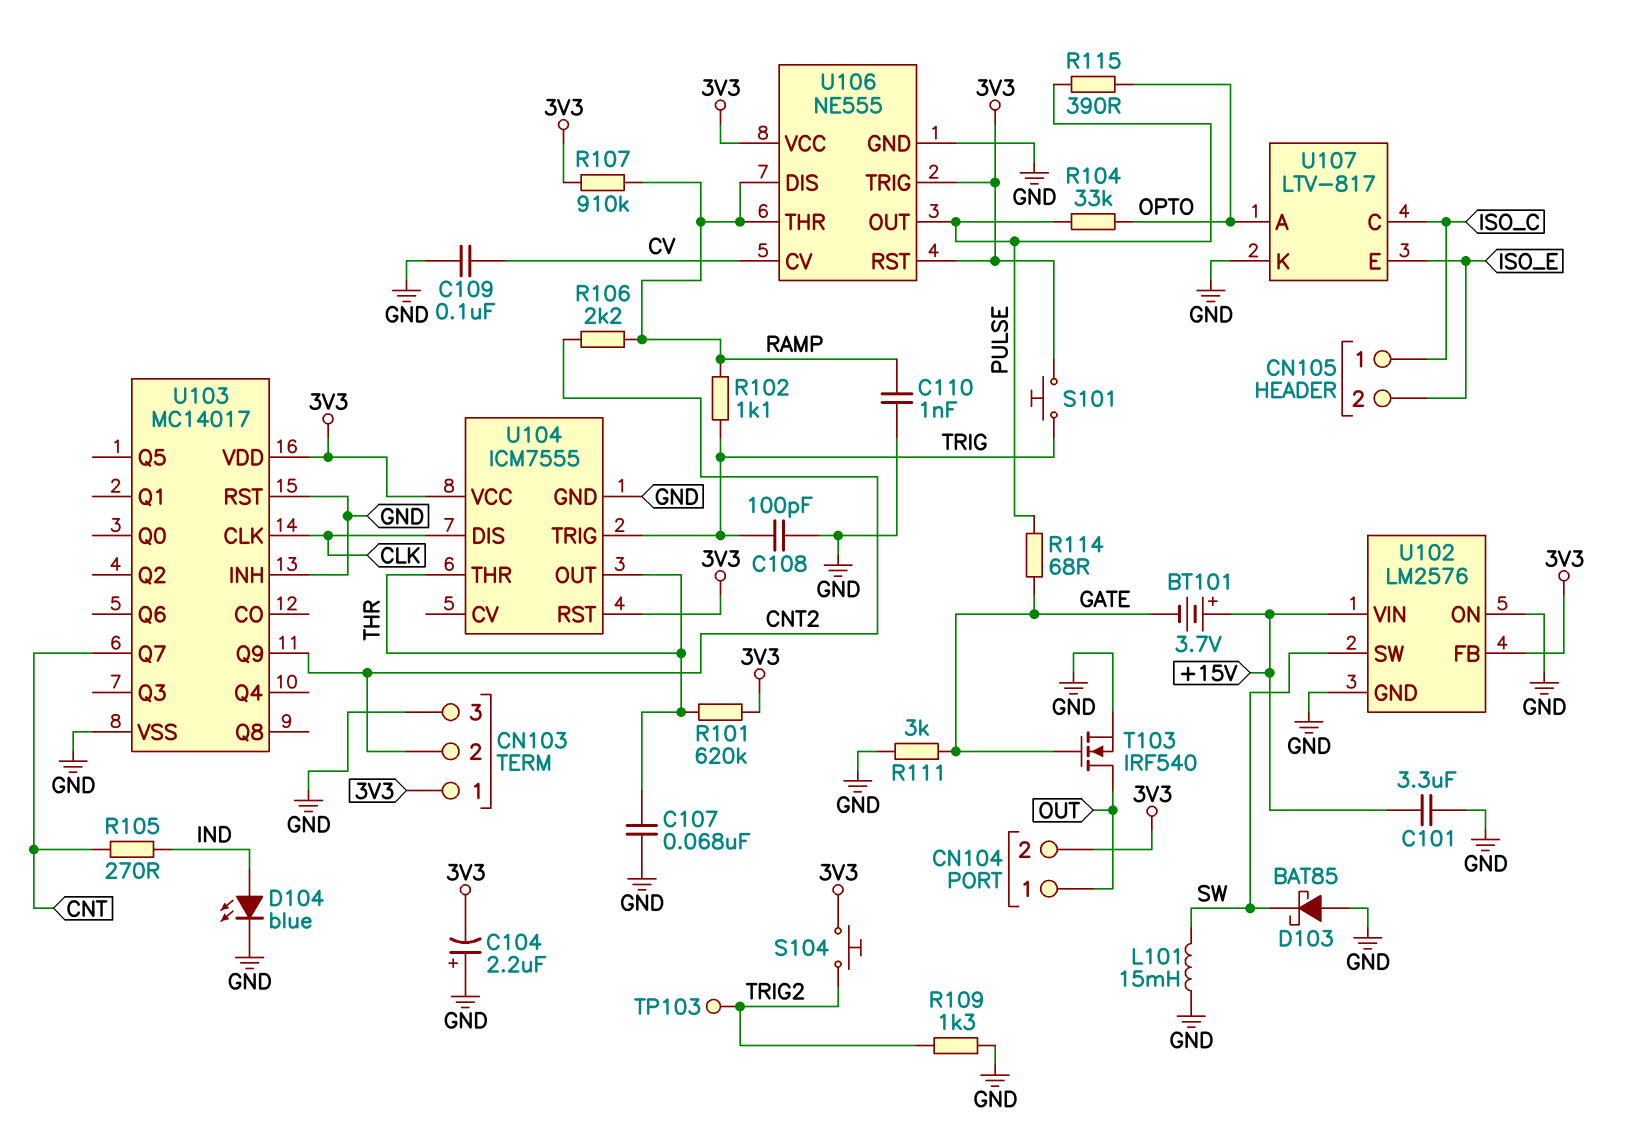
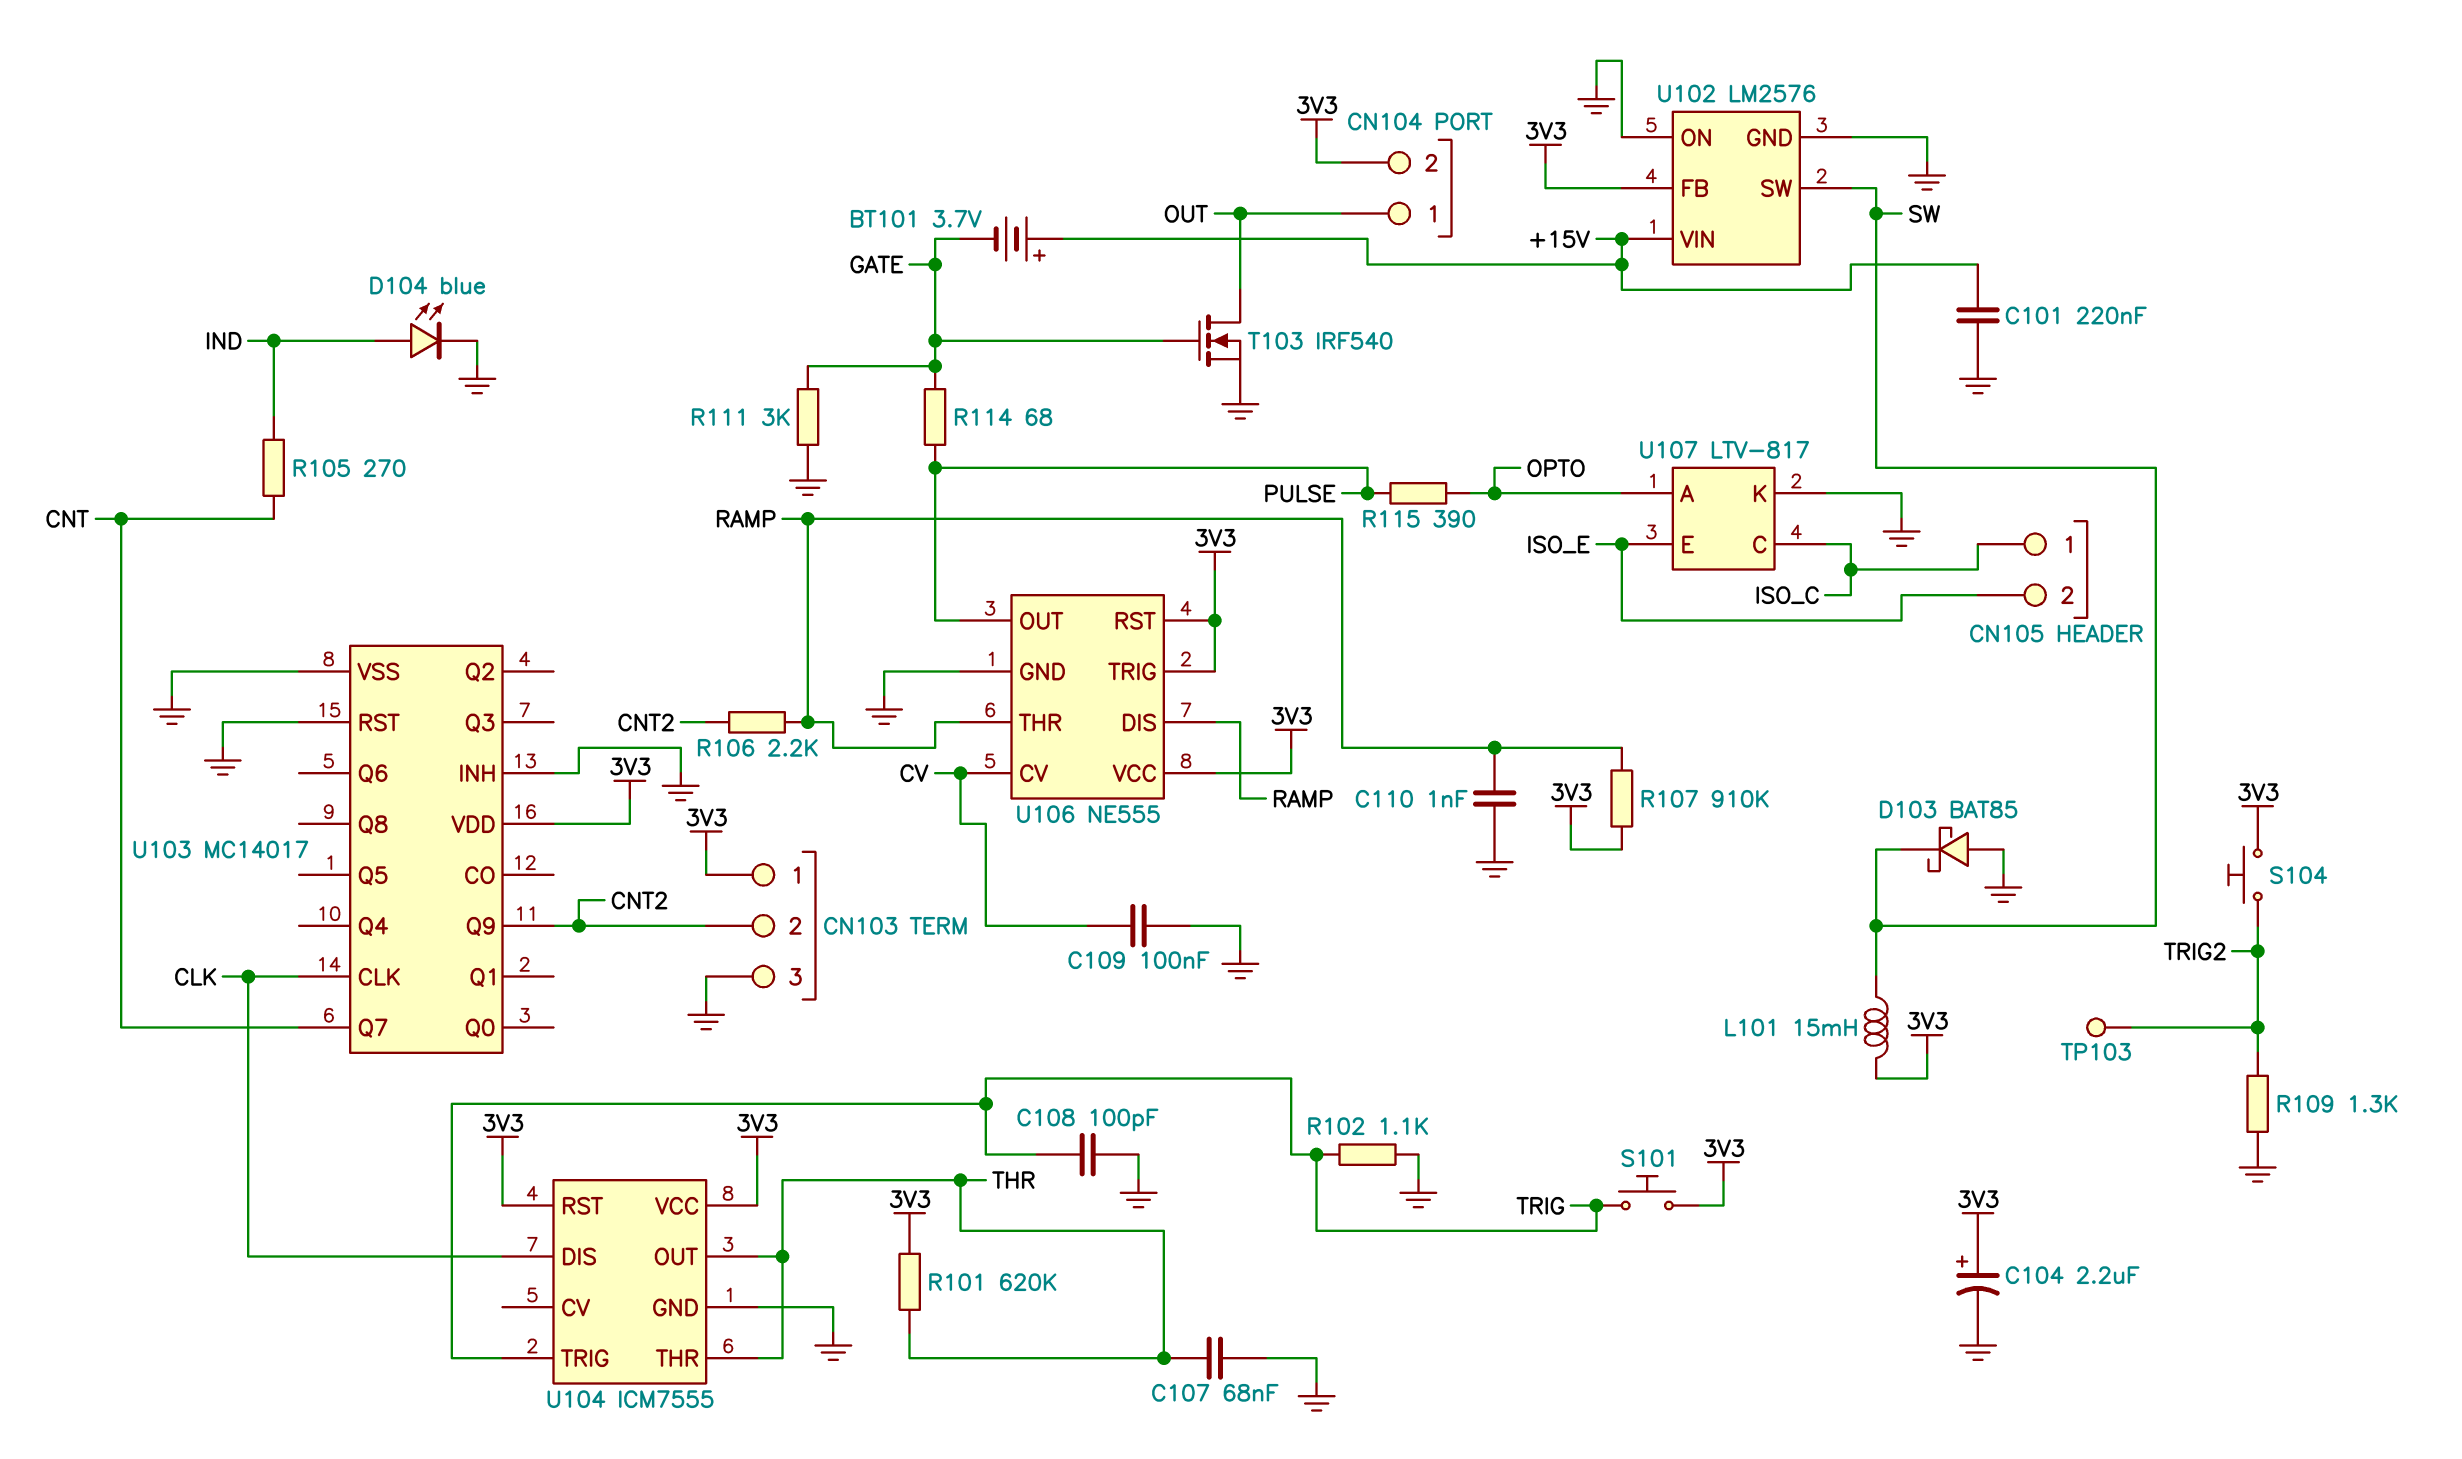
C101: 3.3uF (+15V, GND) -> 220nF (+15V, GND)
C104: 2.2uF (plus GND, minus 3V3) -> 2.2uF (plus 3V3, minus GND)
L101: 15mH (GND, SW) -> 15mH (3V3, SW)
R102: 1.1k (RAMP, TRIG) -> 1.1k (GND, TRIG)
R104: 33k (OPTO, PULSE) -> none

